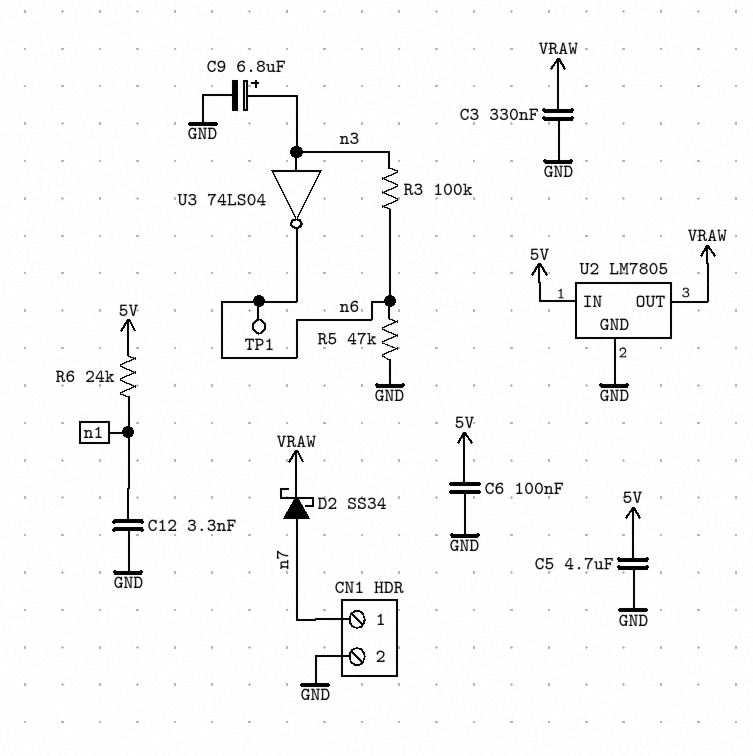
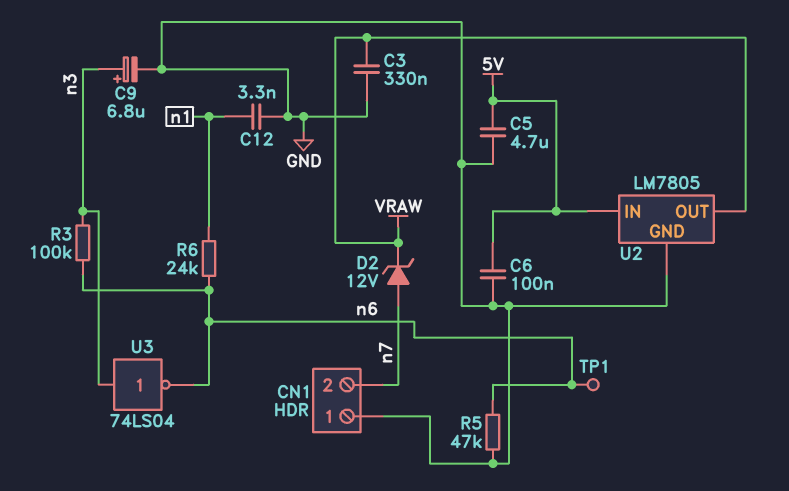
CN1 pin 1: n7 -> GND
CN1 pin 2: GND -> n7
D2: schottky SS34 (A n7, K VRAW) -> zener 12V (A n7, K VRAW)
R6: 24k (5V, n1) -> 24k (n1, n6)

